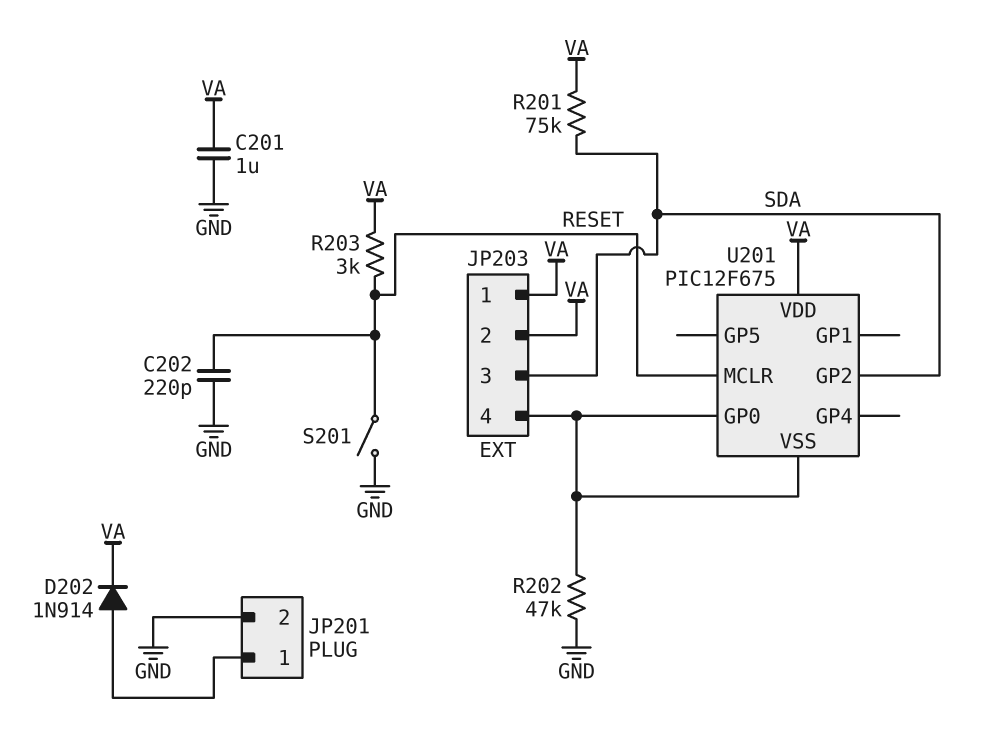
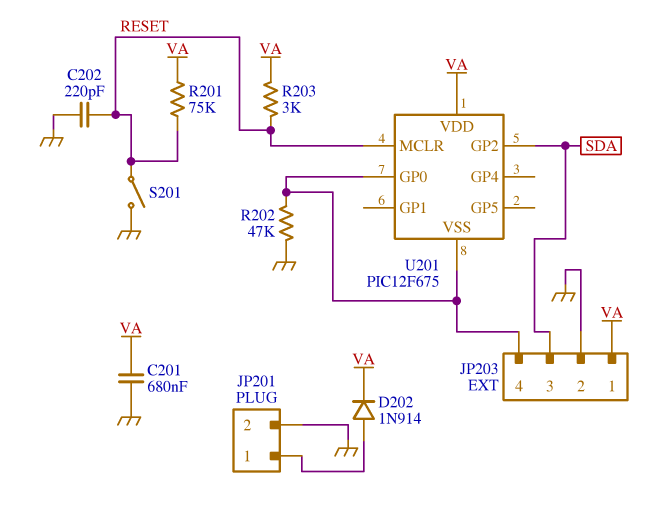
C201: 1uF (GND, VA) -> 680nF (GND, VA)
JP203 pin 2: VA -> GND
R201: 75k (SDA, VA) -> 75k (RESET, VA)

